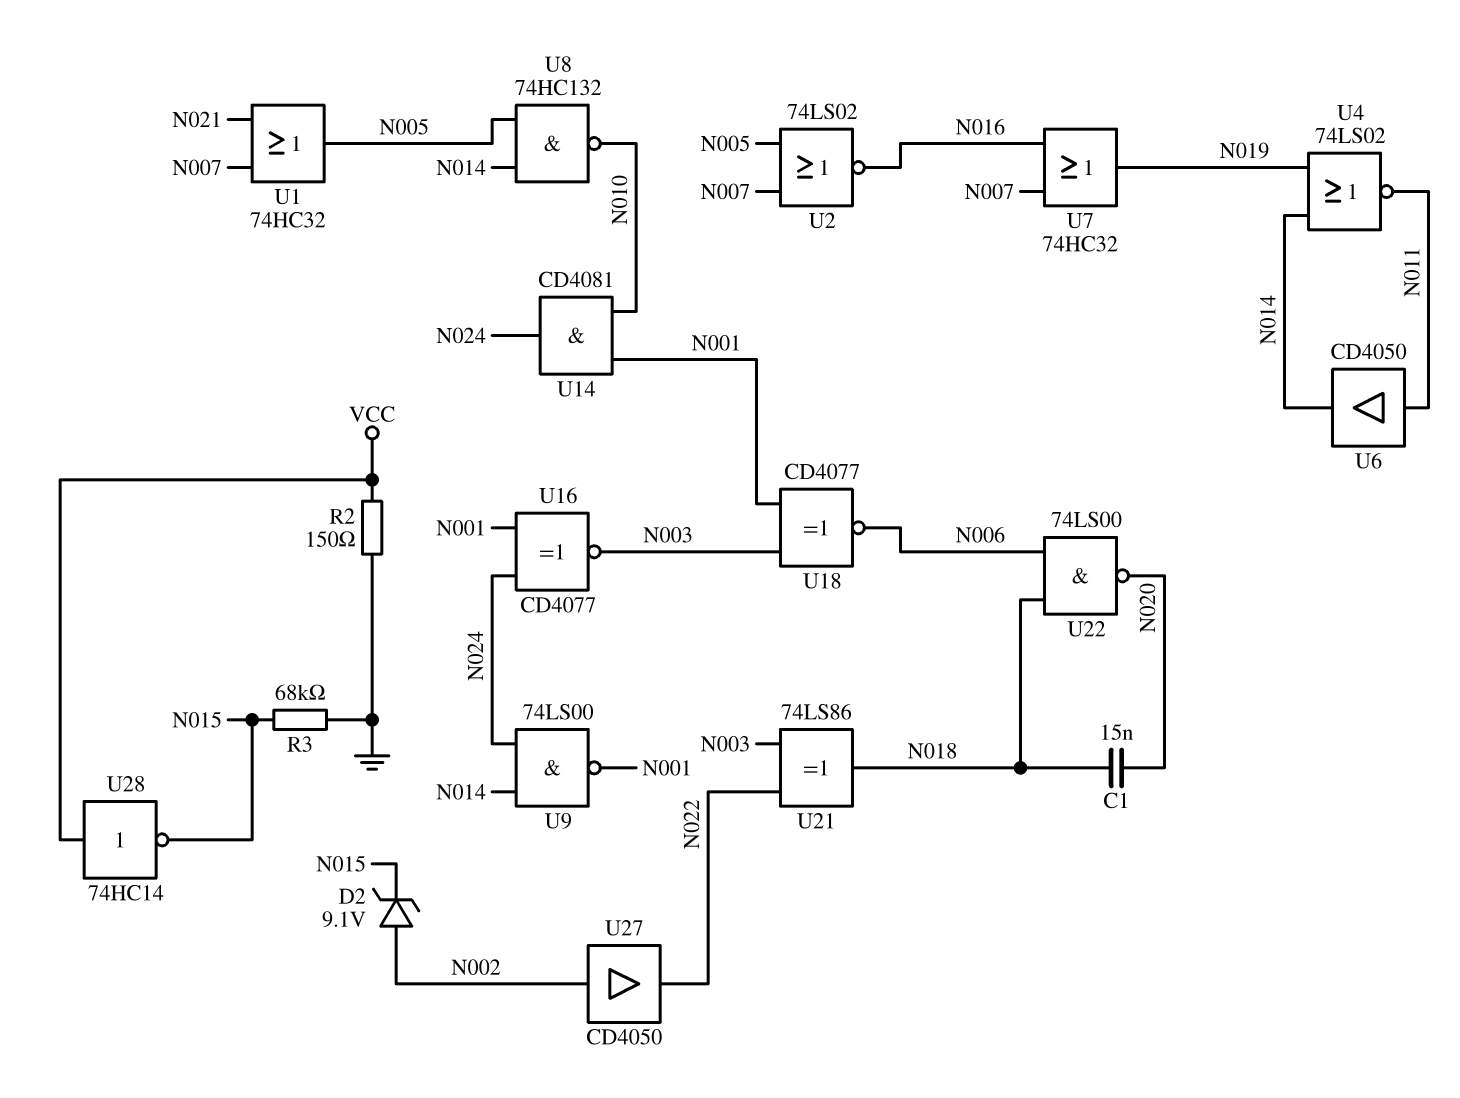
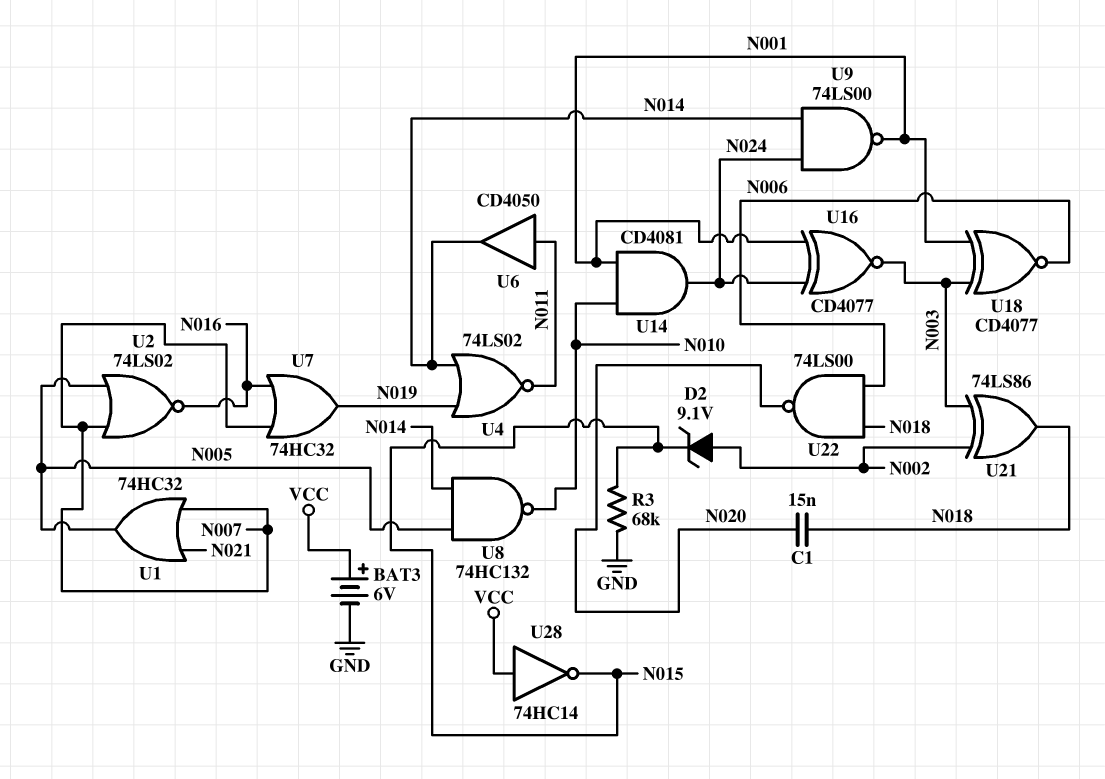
BAT3: none -> 6V (plus VCC, minus GND)
R2: 150 (GND, VCC) -> none
U21: XOR 74LS86 (in N003, in N022, out N018) -> XOR 74LS86 (in N002, in N003, out N018)
U27: buffer CD4050 (in N002, out N022) -> none

